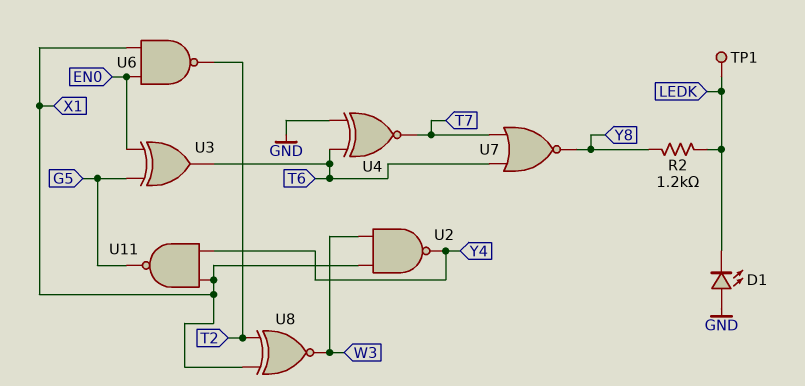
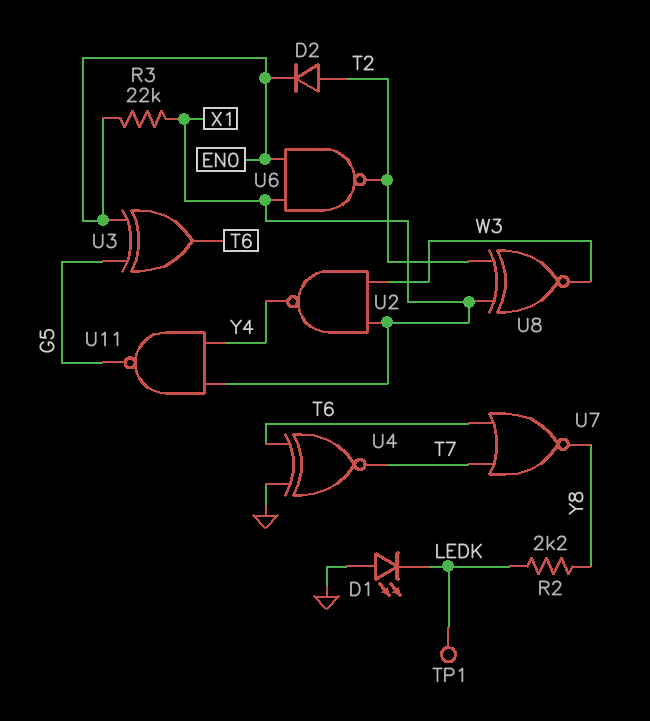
D2: none -> diode (A T2, K EN0)
R2: 1.2k (LEDK, Y8) -> 2.2k (LEDK, Y8)
R3: none -> 22k (EN0, X1)

